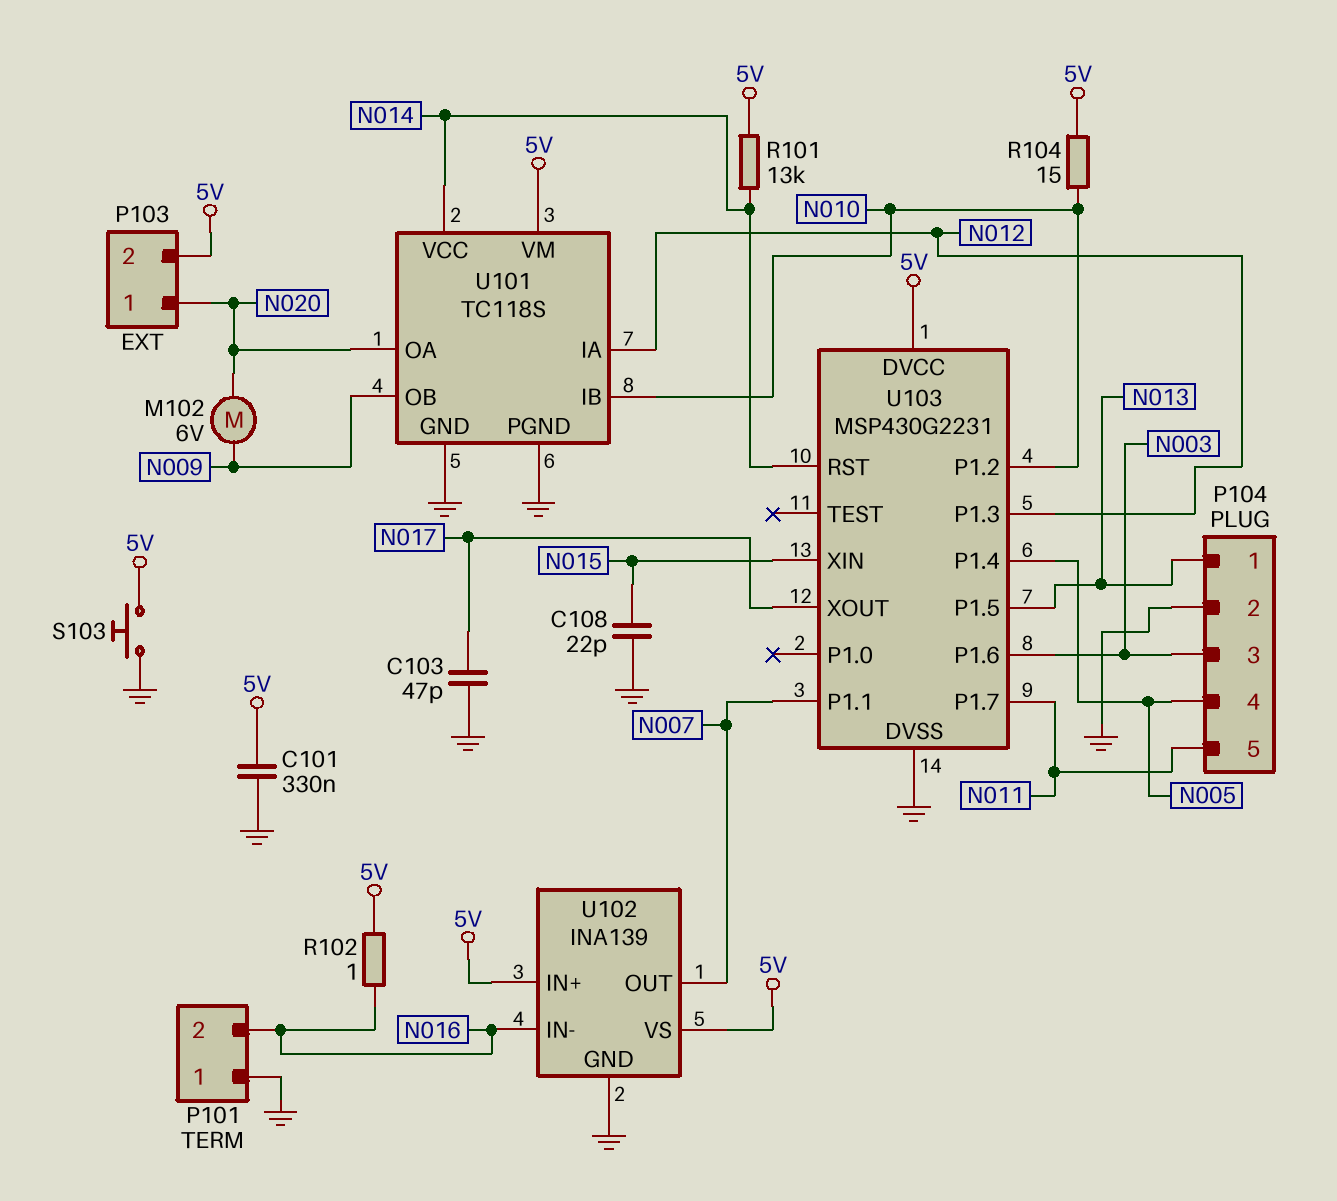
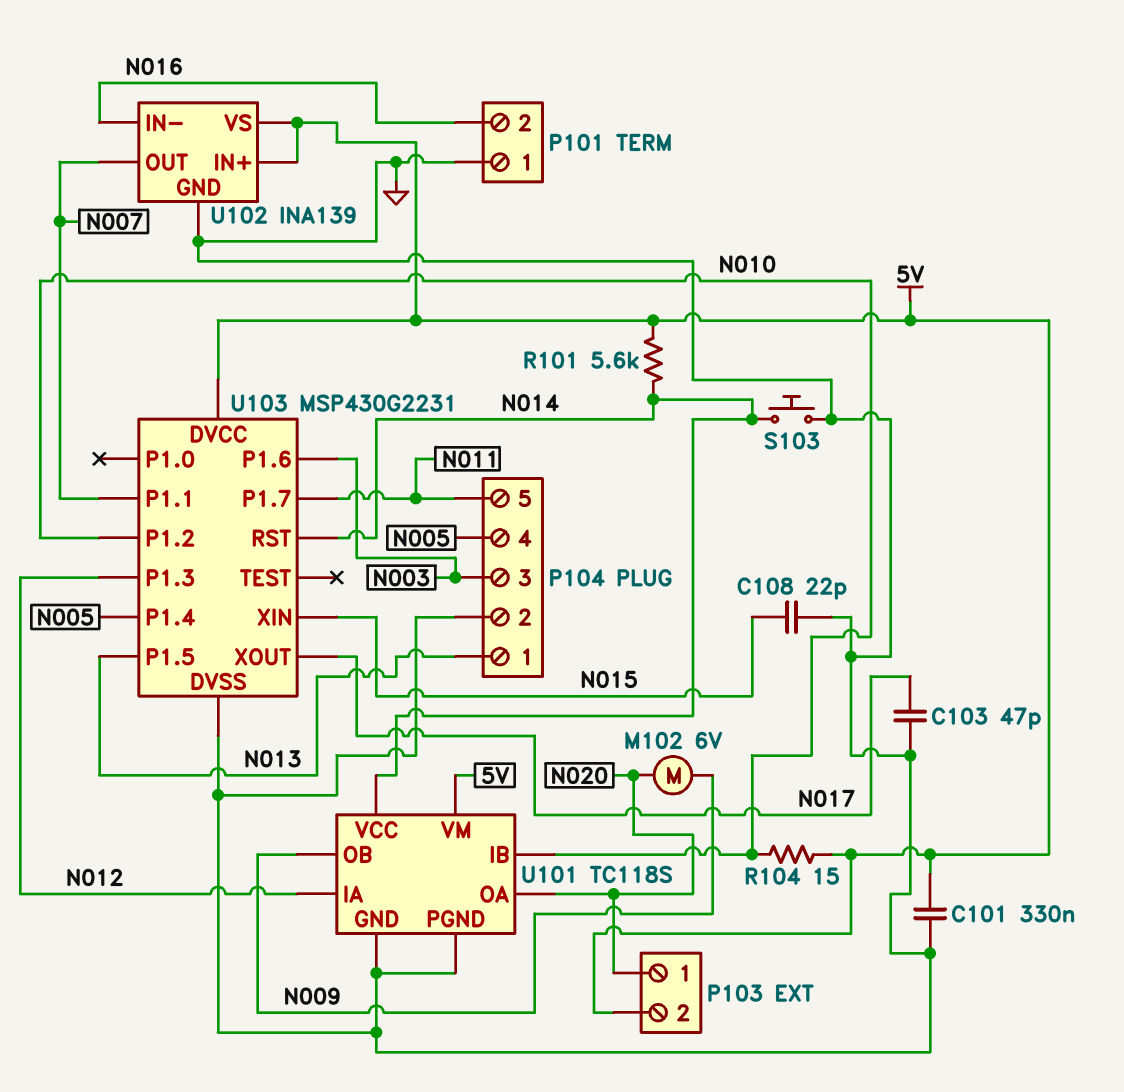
R101: 13k (5V, N014) -> 5.6k (5V, N014)
R102: 1 (5V, N016) -> none
S103: button (5V, GND) -> button (GND, N014)

